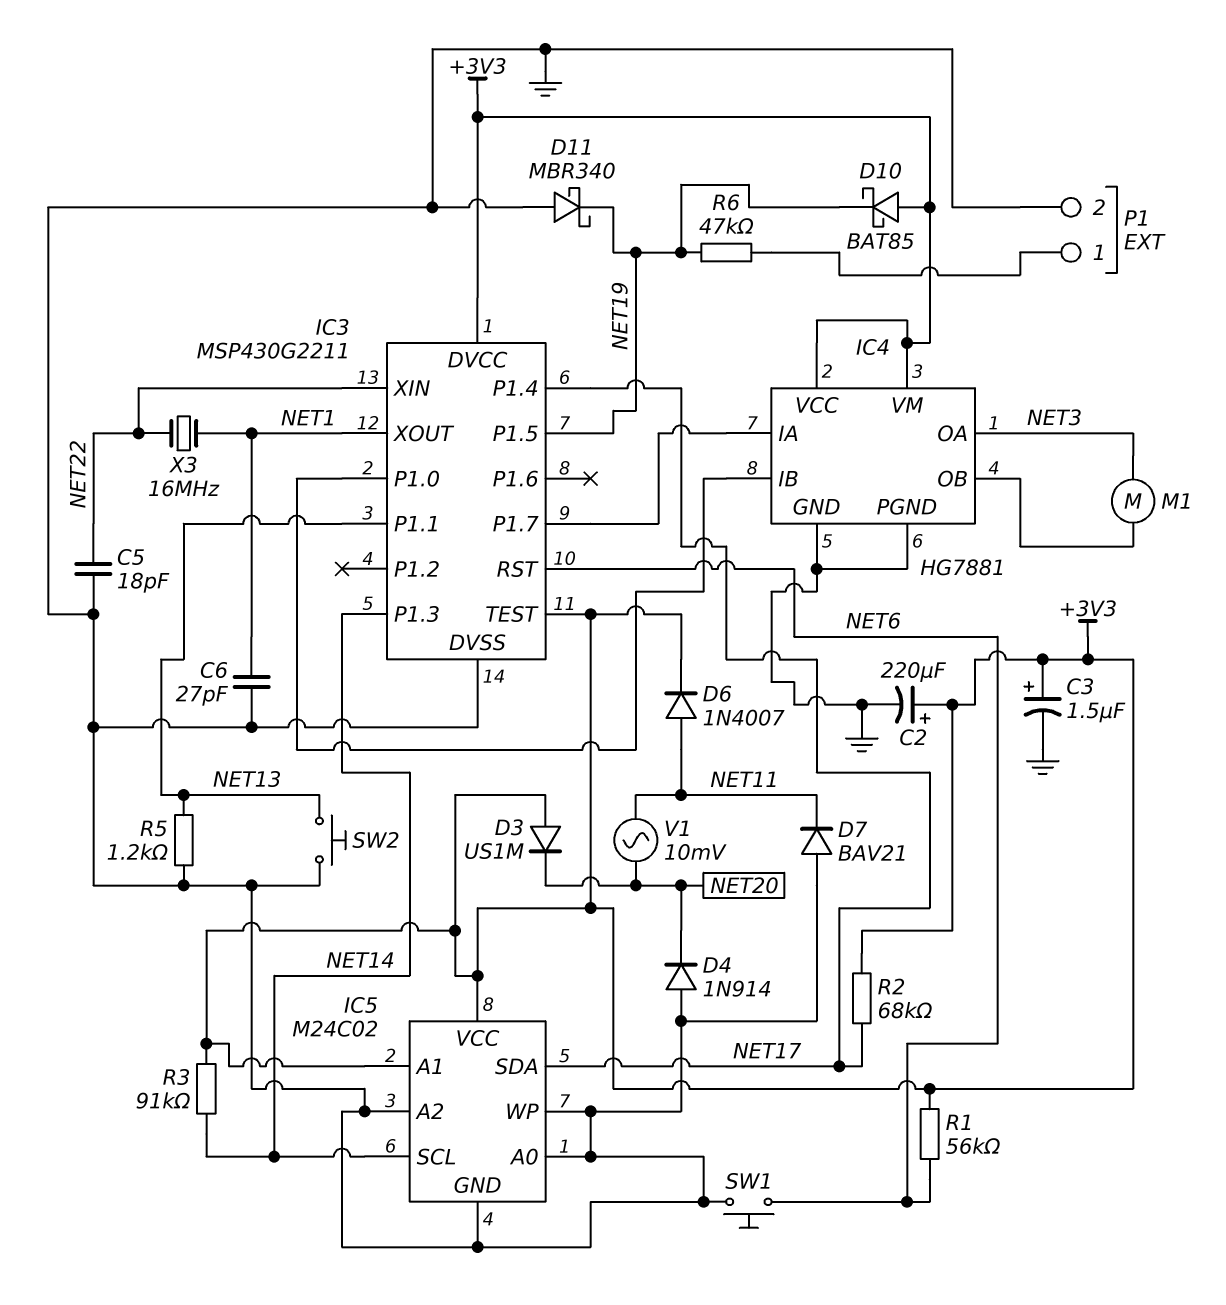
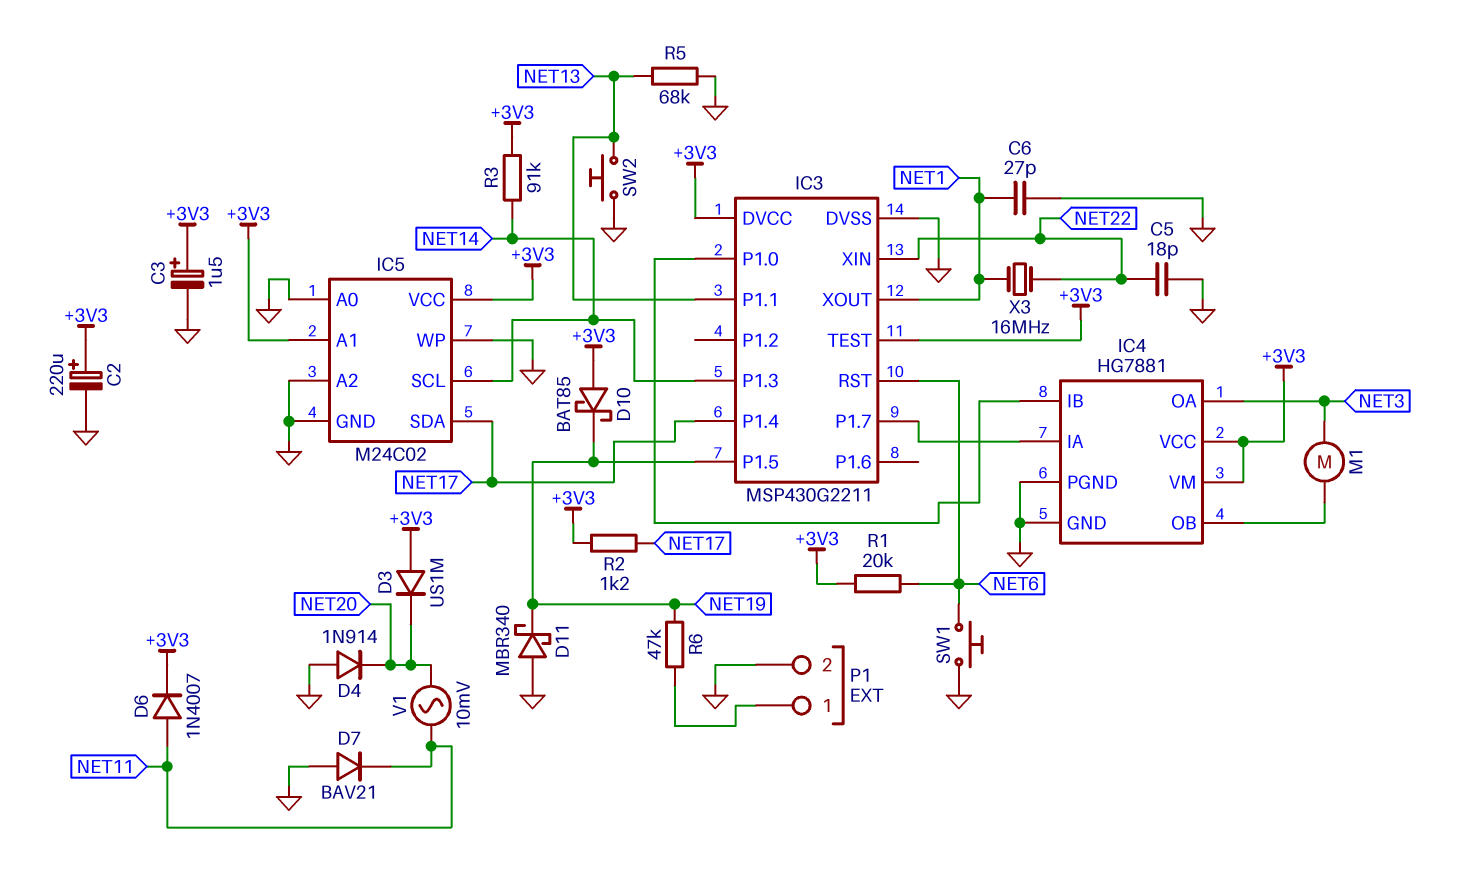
R1: 56k (+3V3, NET6) -> 20k (+3V3, NET6)
R2: 68k (+3V3, NET17) -> 1.2k (+3V3, NET17)
R5: 1.2k (GND, NET13) -> 68k (GND, NET13)

